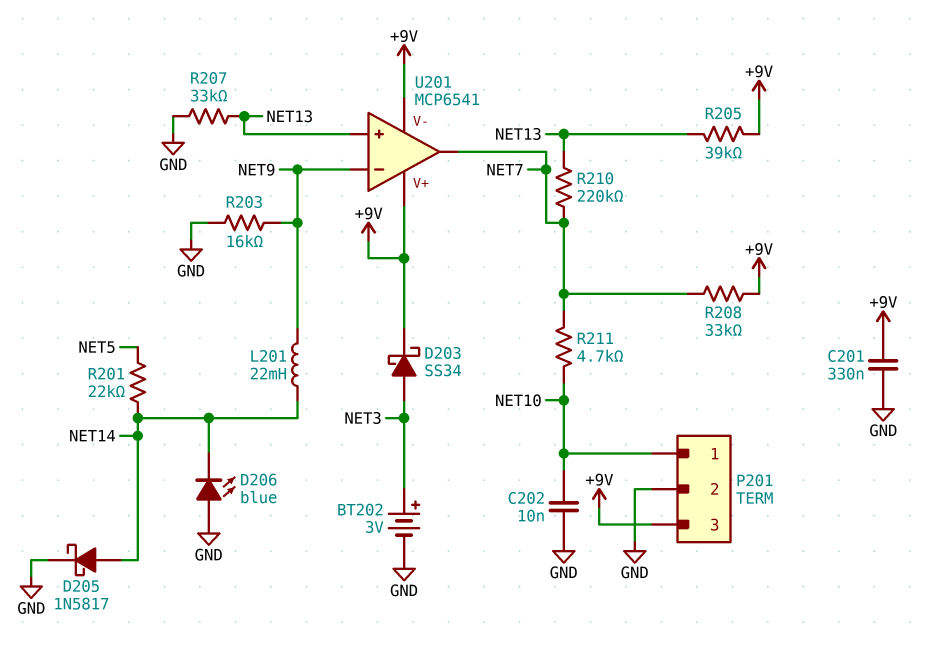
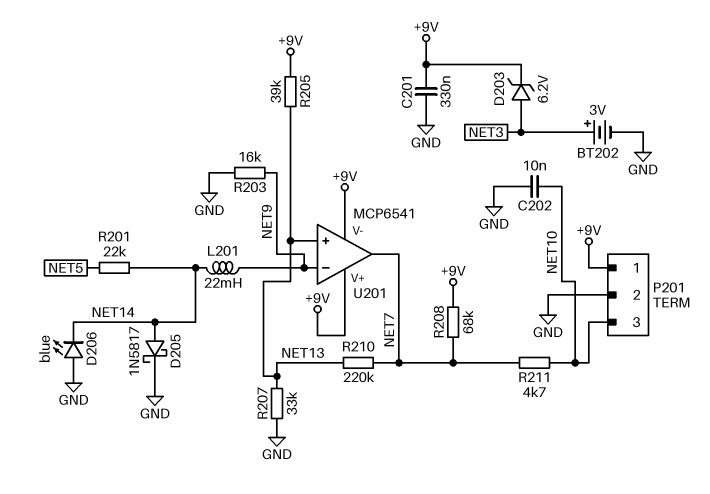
D203: schottky SS34 (A NET3, K +9V) -> zener 6.2V (A NET3, K +9V)
P201 pin 1: NET10 -> +9V
P201 pin 3: +9V -> NET10
R208: 33k (+9V, NET7) -> 68k (+9V, NET7)

